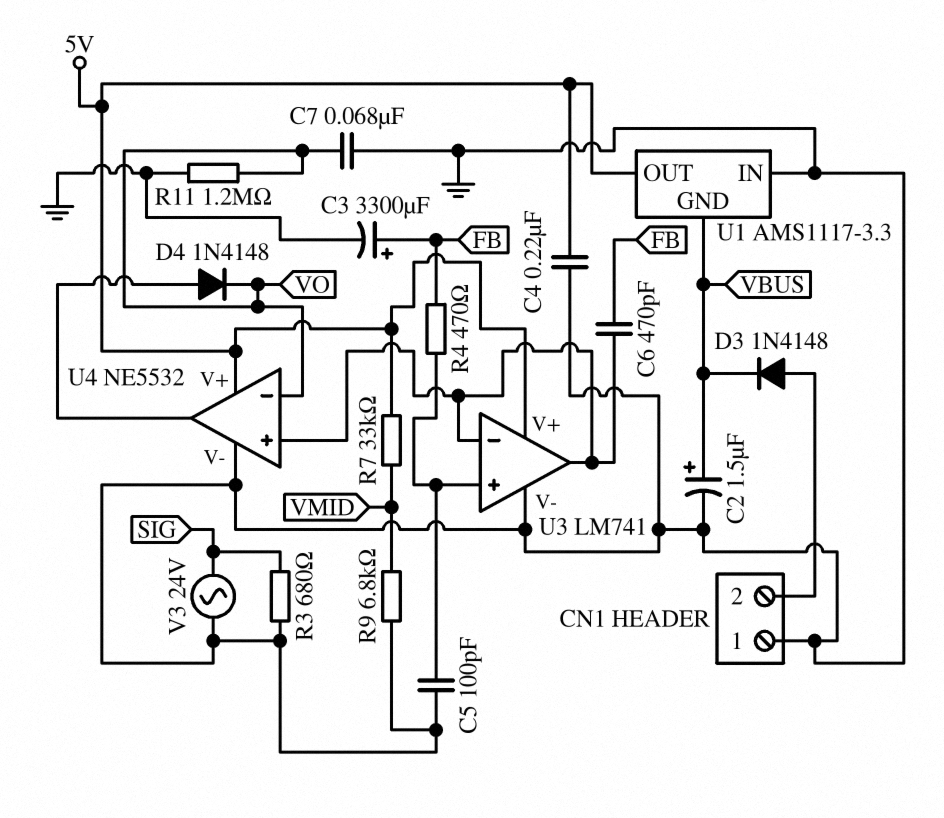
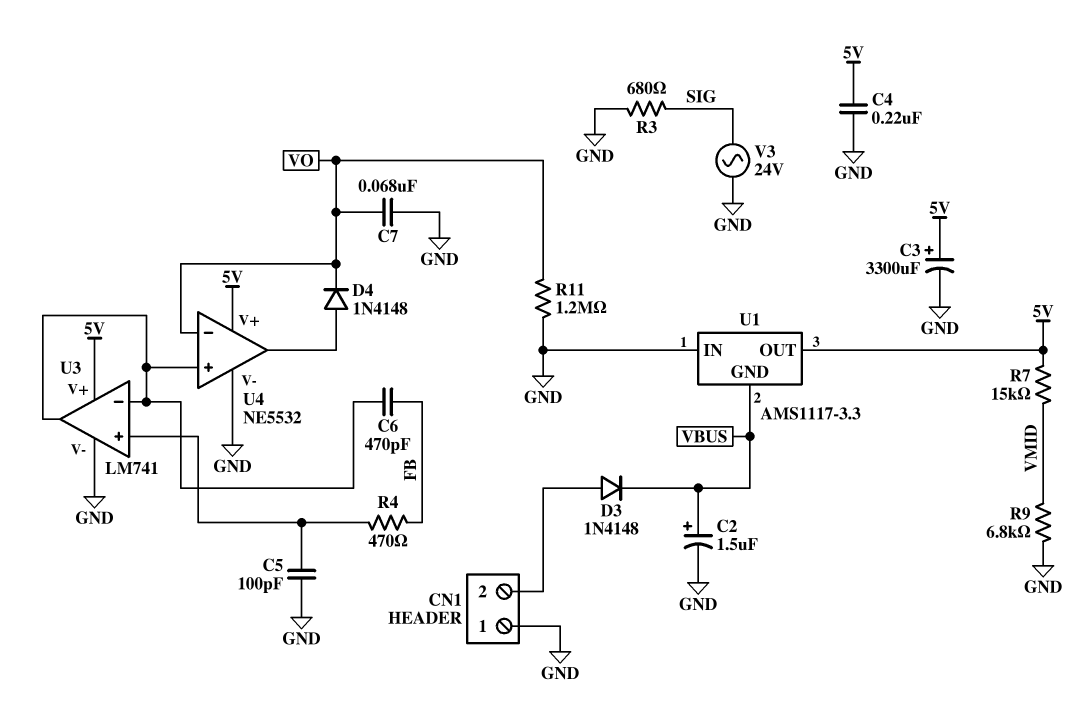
C3: 3300uF (plus FB, minus GND) -> 3300uF (plus 5V, minus GND)
R7: 33k (5V, VMID) -> 15k (5V, VMID)

